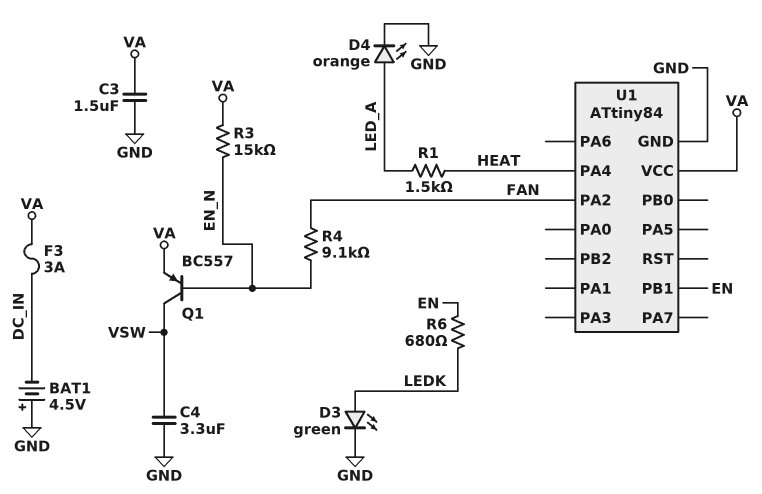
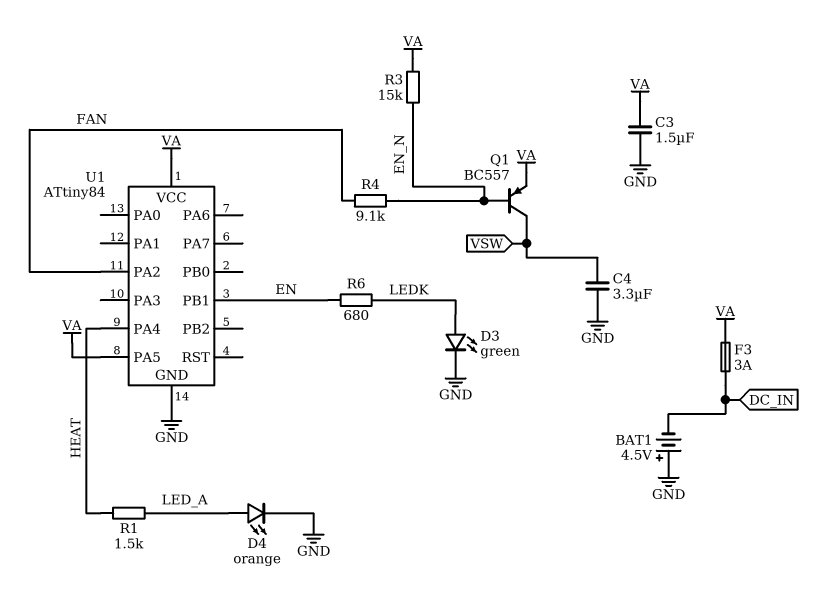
U1 pin PA5: none -> VA

